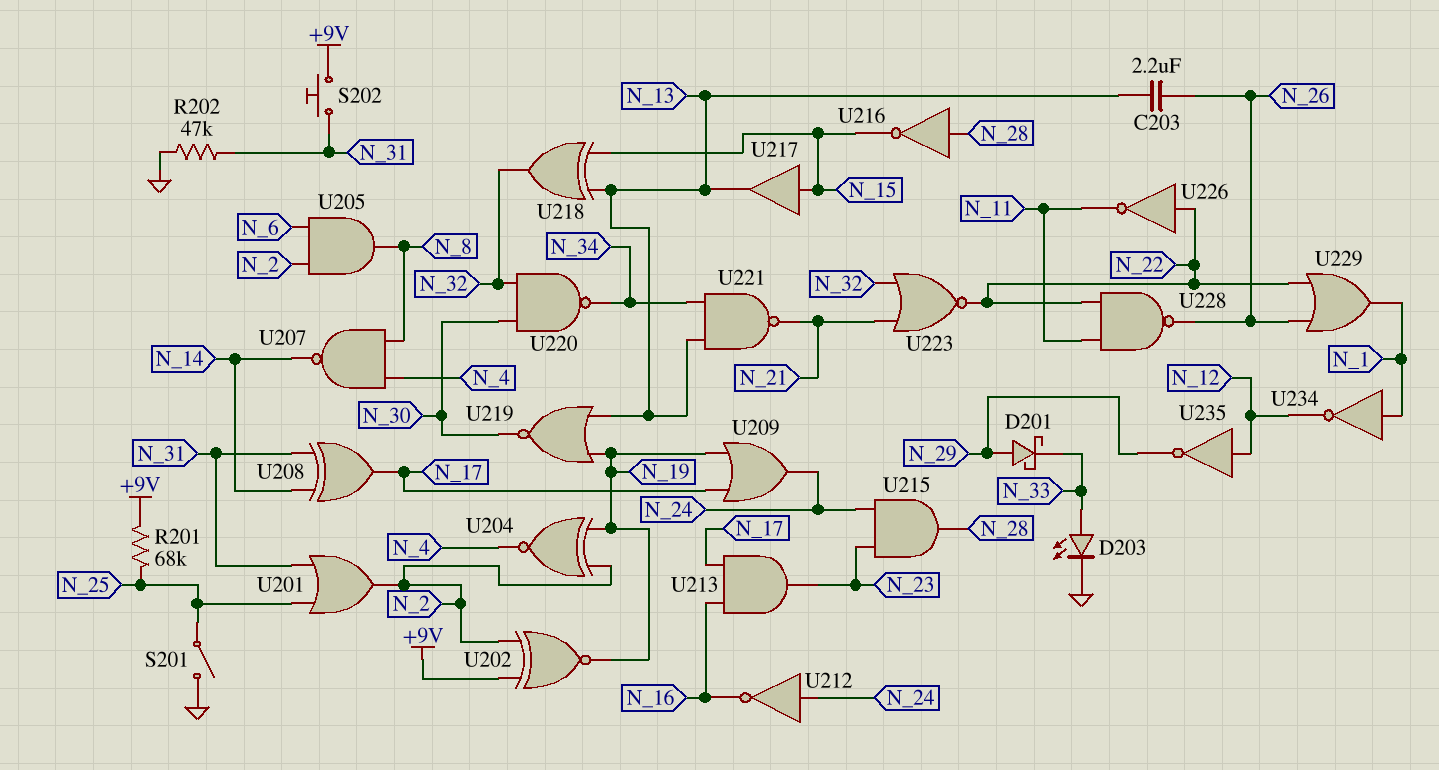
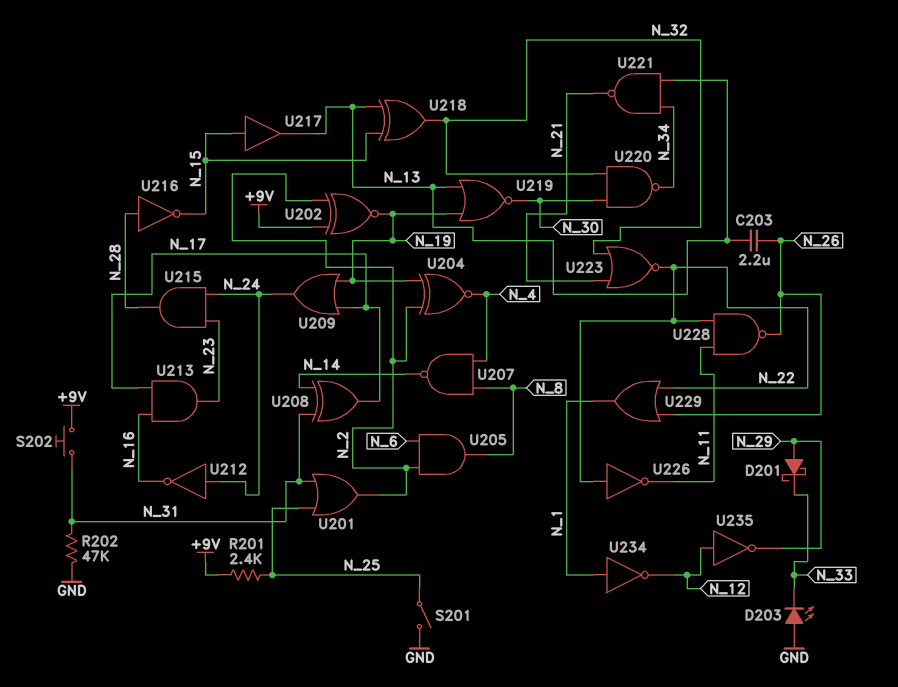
D203: LED (A N_33, K GND) -> LED (A GND, K N_33)
R201: 68k (+9V, N_25) -> 2.4k (+9V, N_25)

